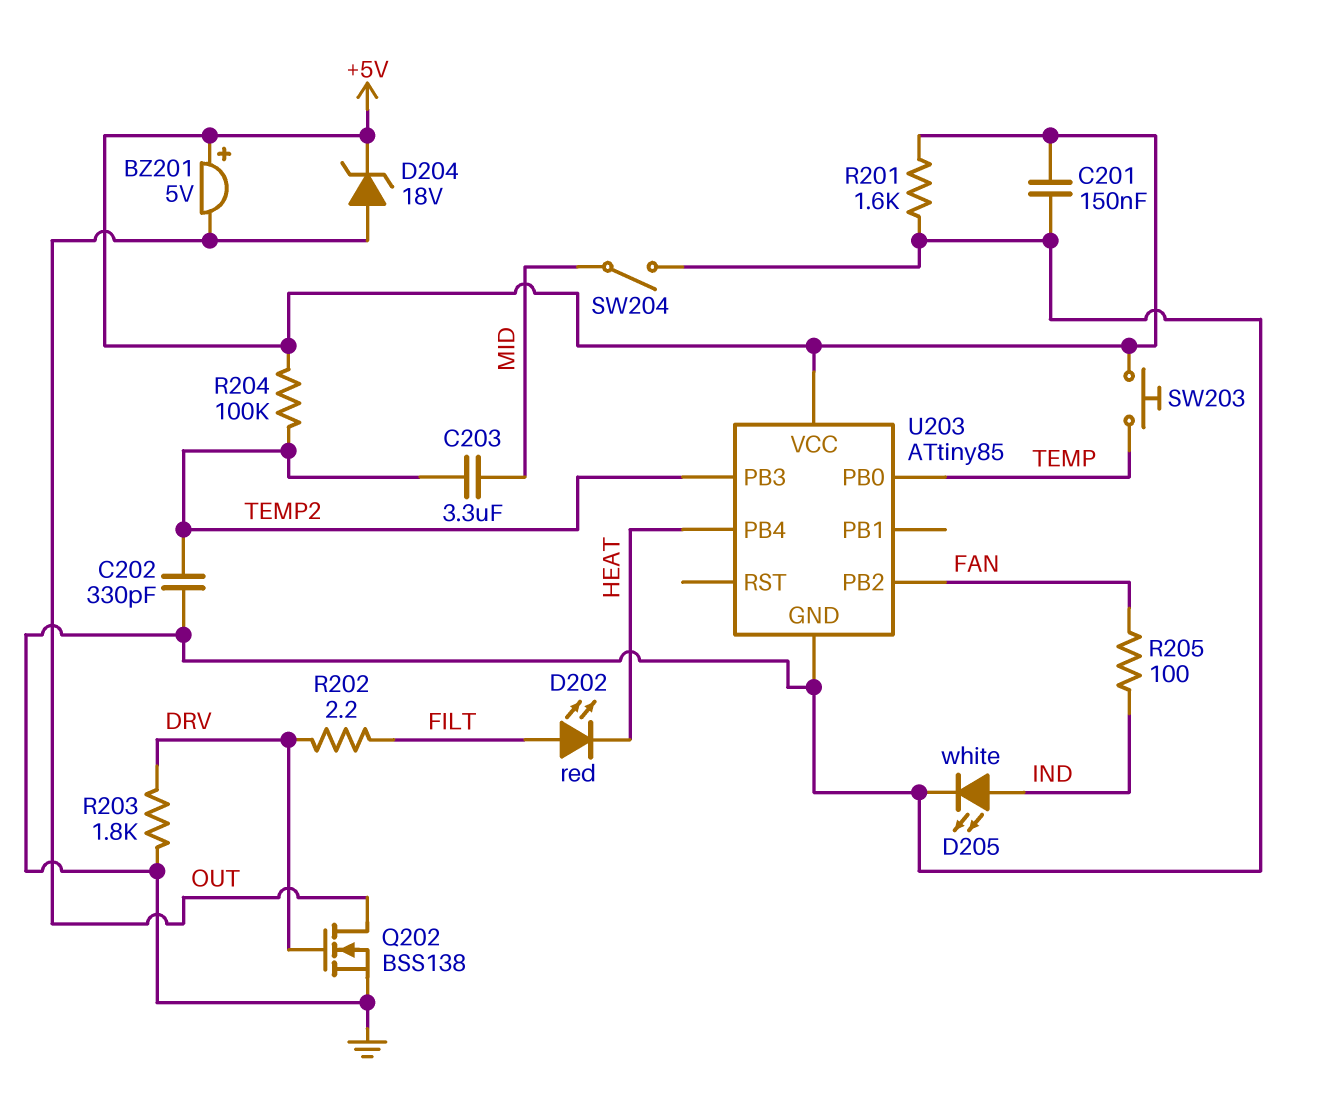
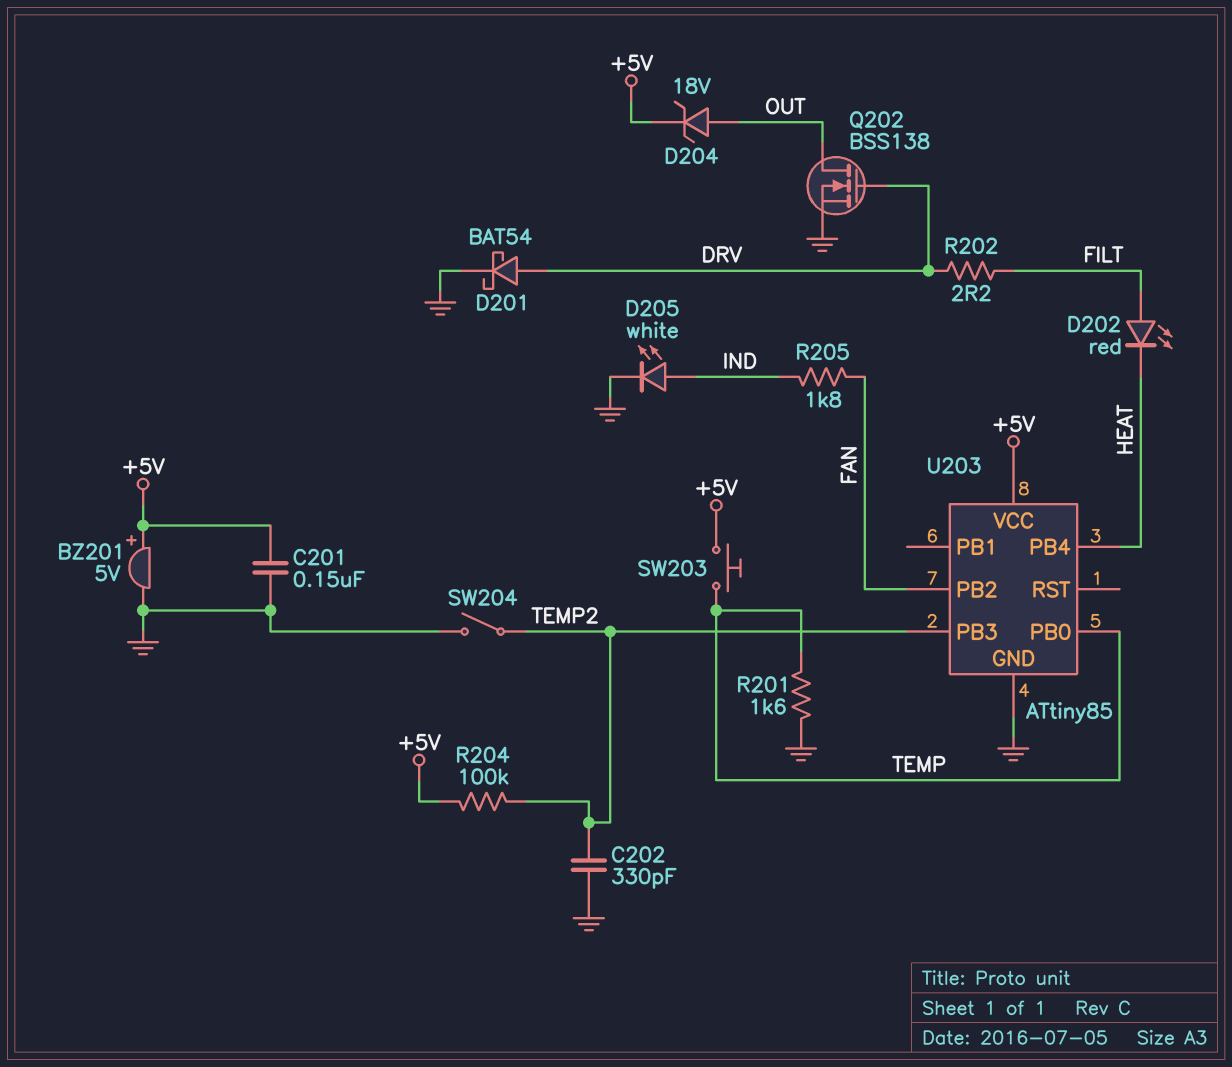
BZ201: buzzer 5V (plus +5V, minus OUT) -> buzzer 5V (plus +5V, minus GND)
C203: 3.3uF (MID, TEMP2) -> none
D201: none -> schottky BAT54 (A DRV, K GND)
R201: 1.6k (+5V, GND) -> 1.6k (GND, TEMP)
R203: 1.8k (DRV, GND) -> none
R205: 100 (FAN, IND) -> 1.8k (FAN, IND)
SW204: switch (GND, MID) -> switch (GND, TEMP2)

